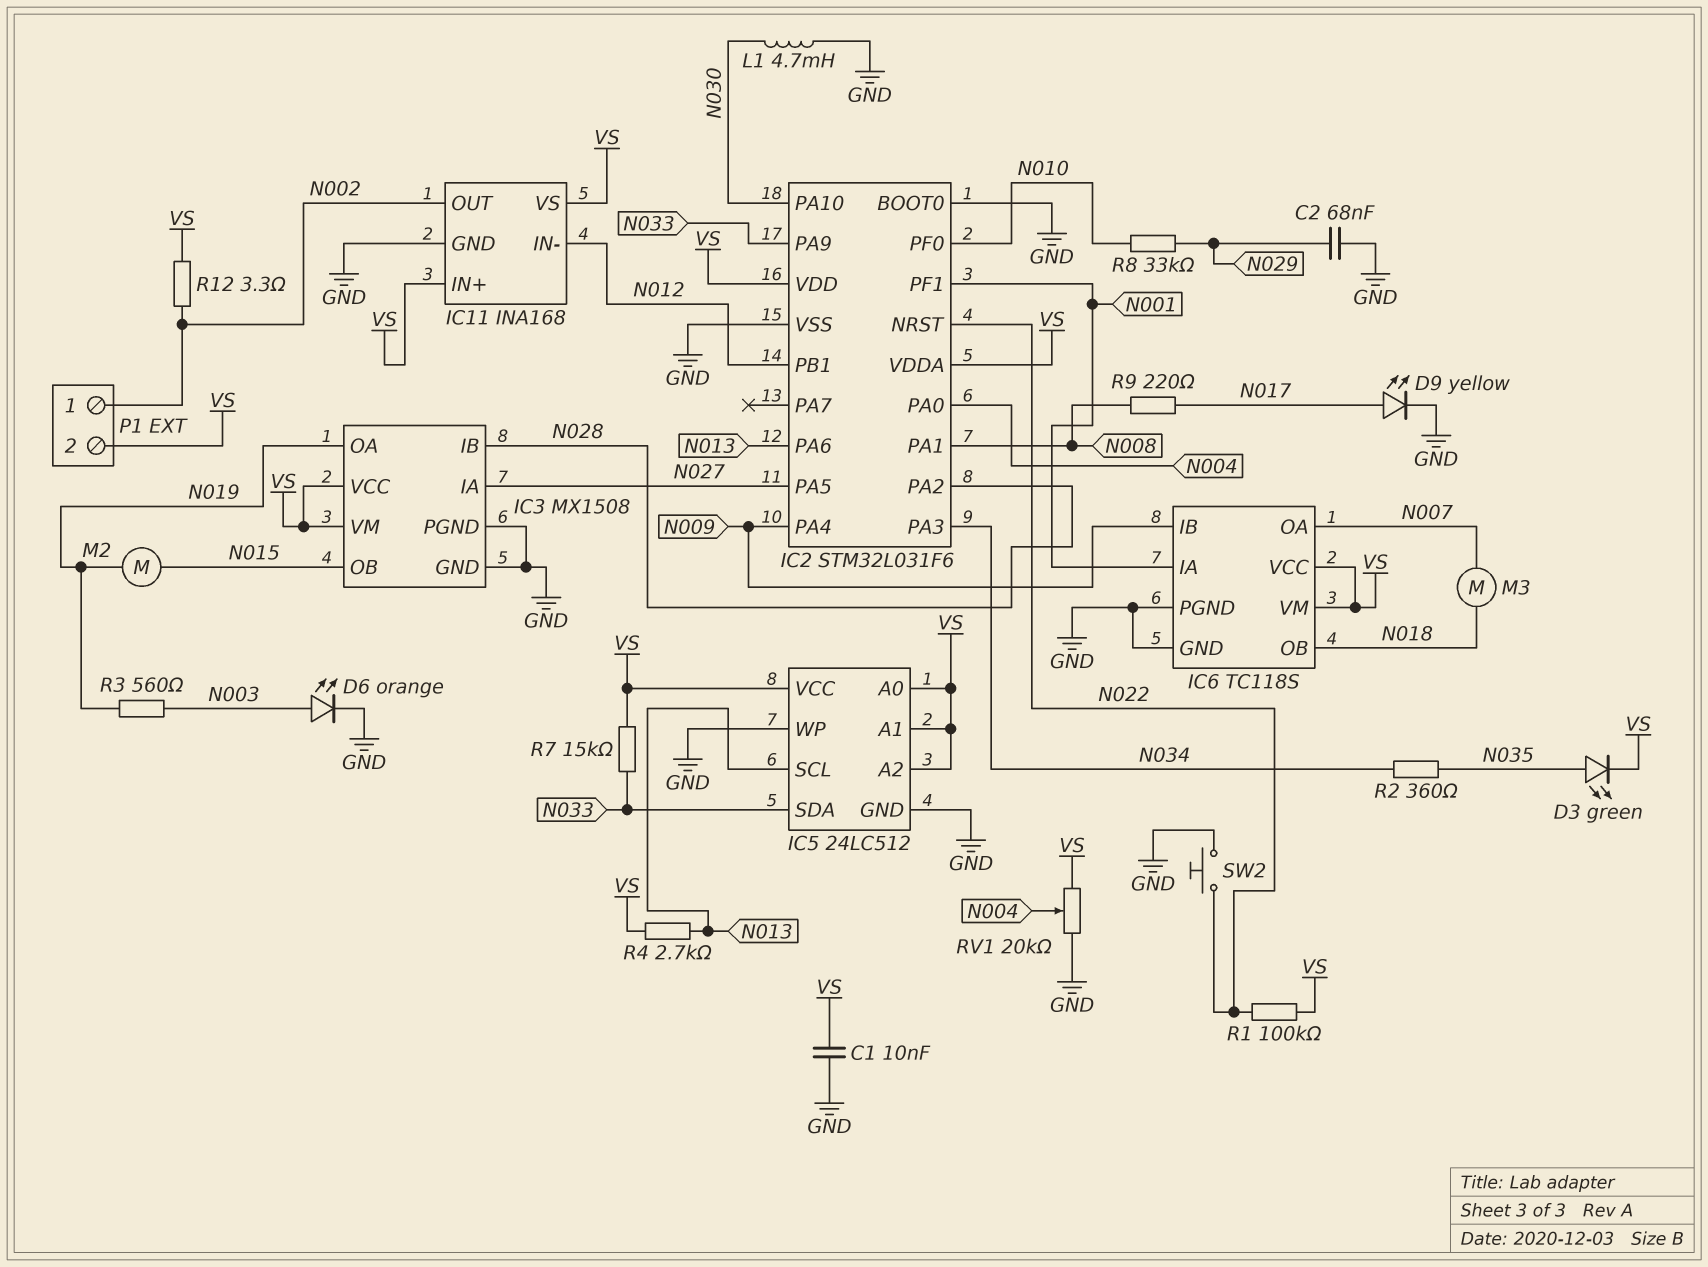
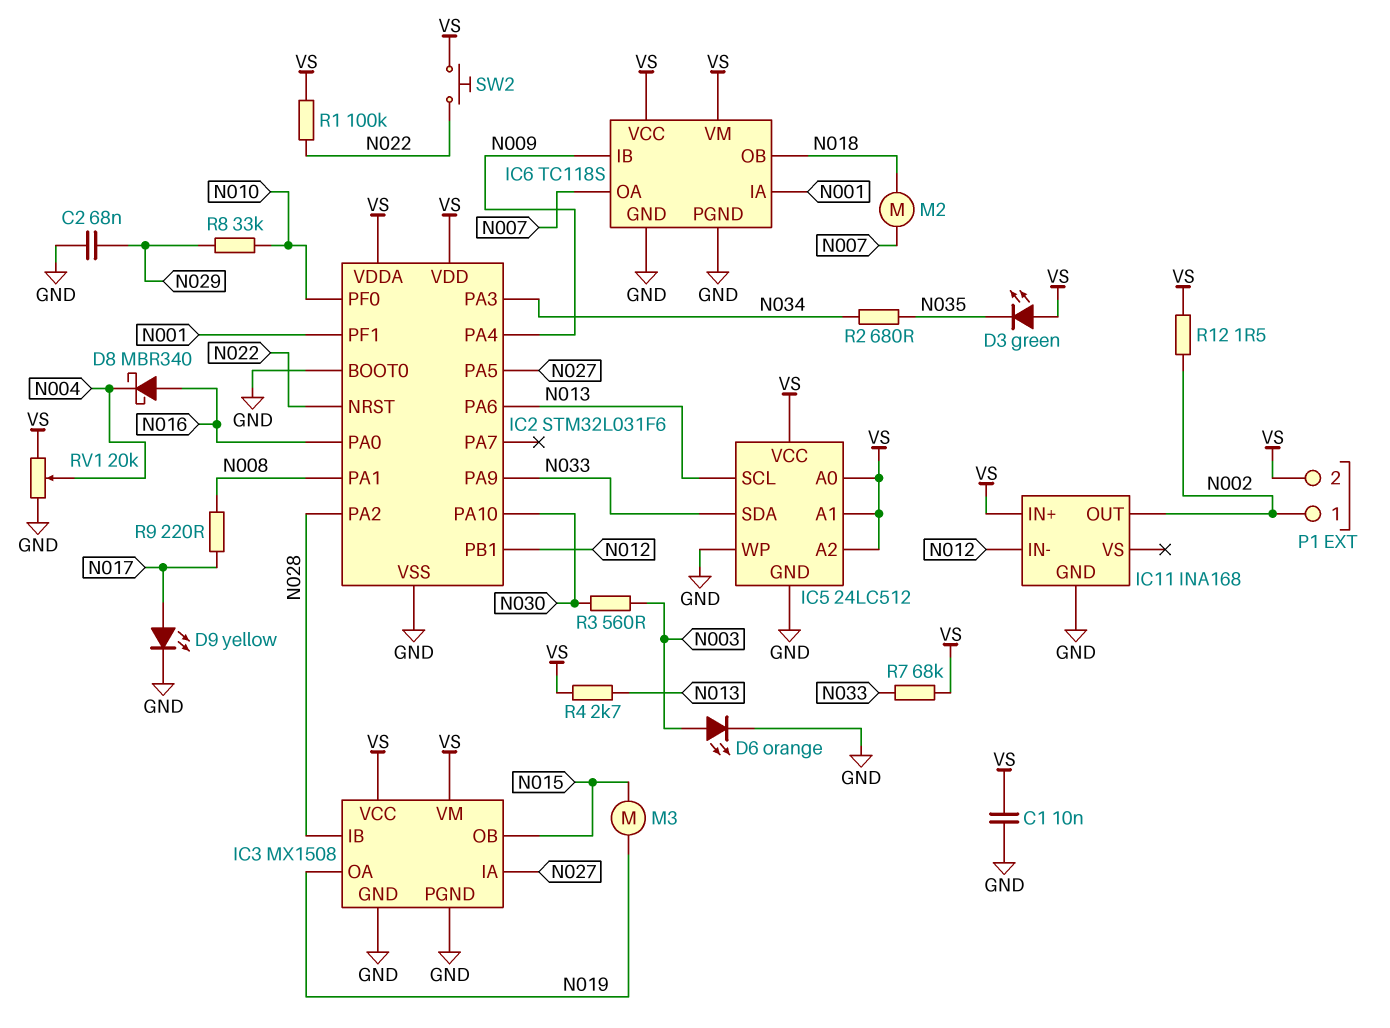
D3: LED green (A N035, K VS) -> LED green (A VS, K N035)
D8: none -> schottky MBR340 (A N016, K N004)
IC2 pin PA0: N004 -> N016
IC11 pin VS: VS -> none
L1: 4.7mH (GND, N030) -> none
M2: motor (N015, N019) -> motor (N007, N018)
M3: motor (N007, N018) -> motor (N015, N019)
R2: 360 (N034, N035) -> 680 (N034, N035)
R3: 560 (N003, N019) -> 560 (N003, N030)
R7: 15k (N033, VS) -> 68k (N033, VS)
R12: 3.3 (N002, VS) -> 1.5 (N002, VS)
SW2: button (GND, N022) -> button (N022, VS)

